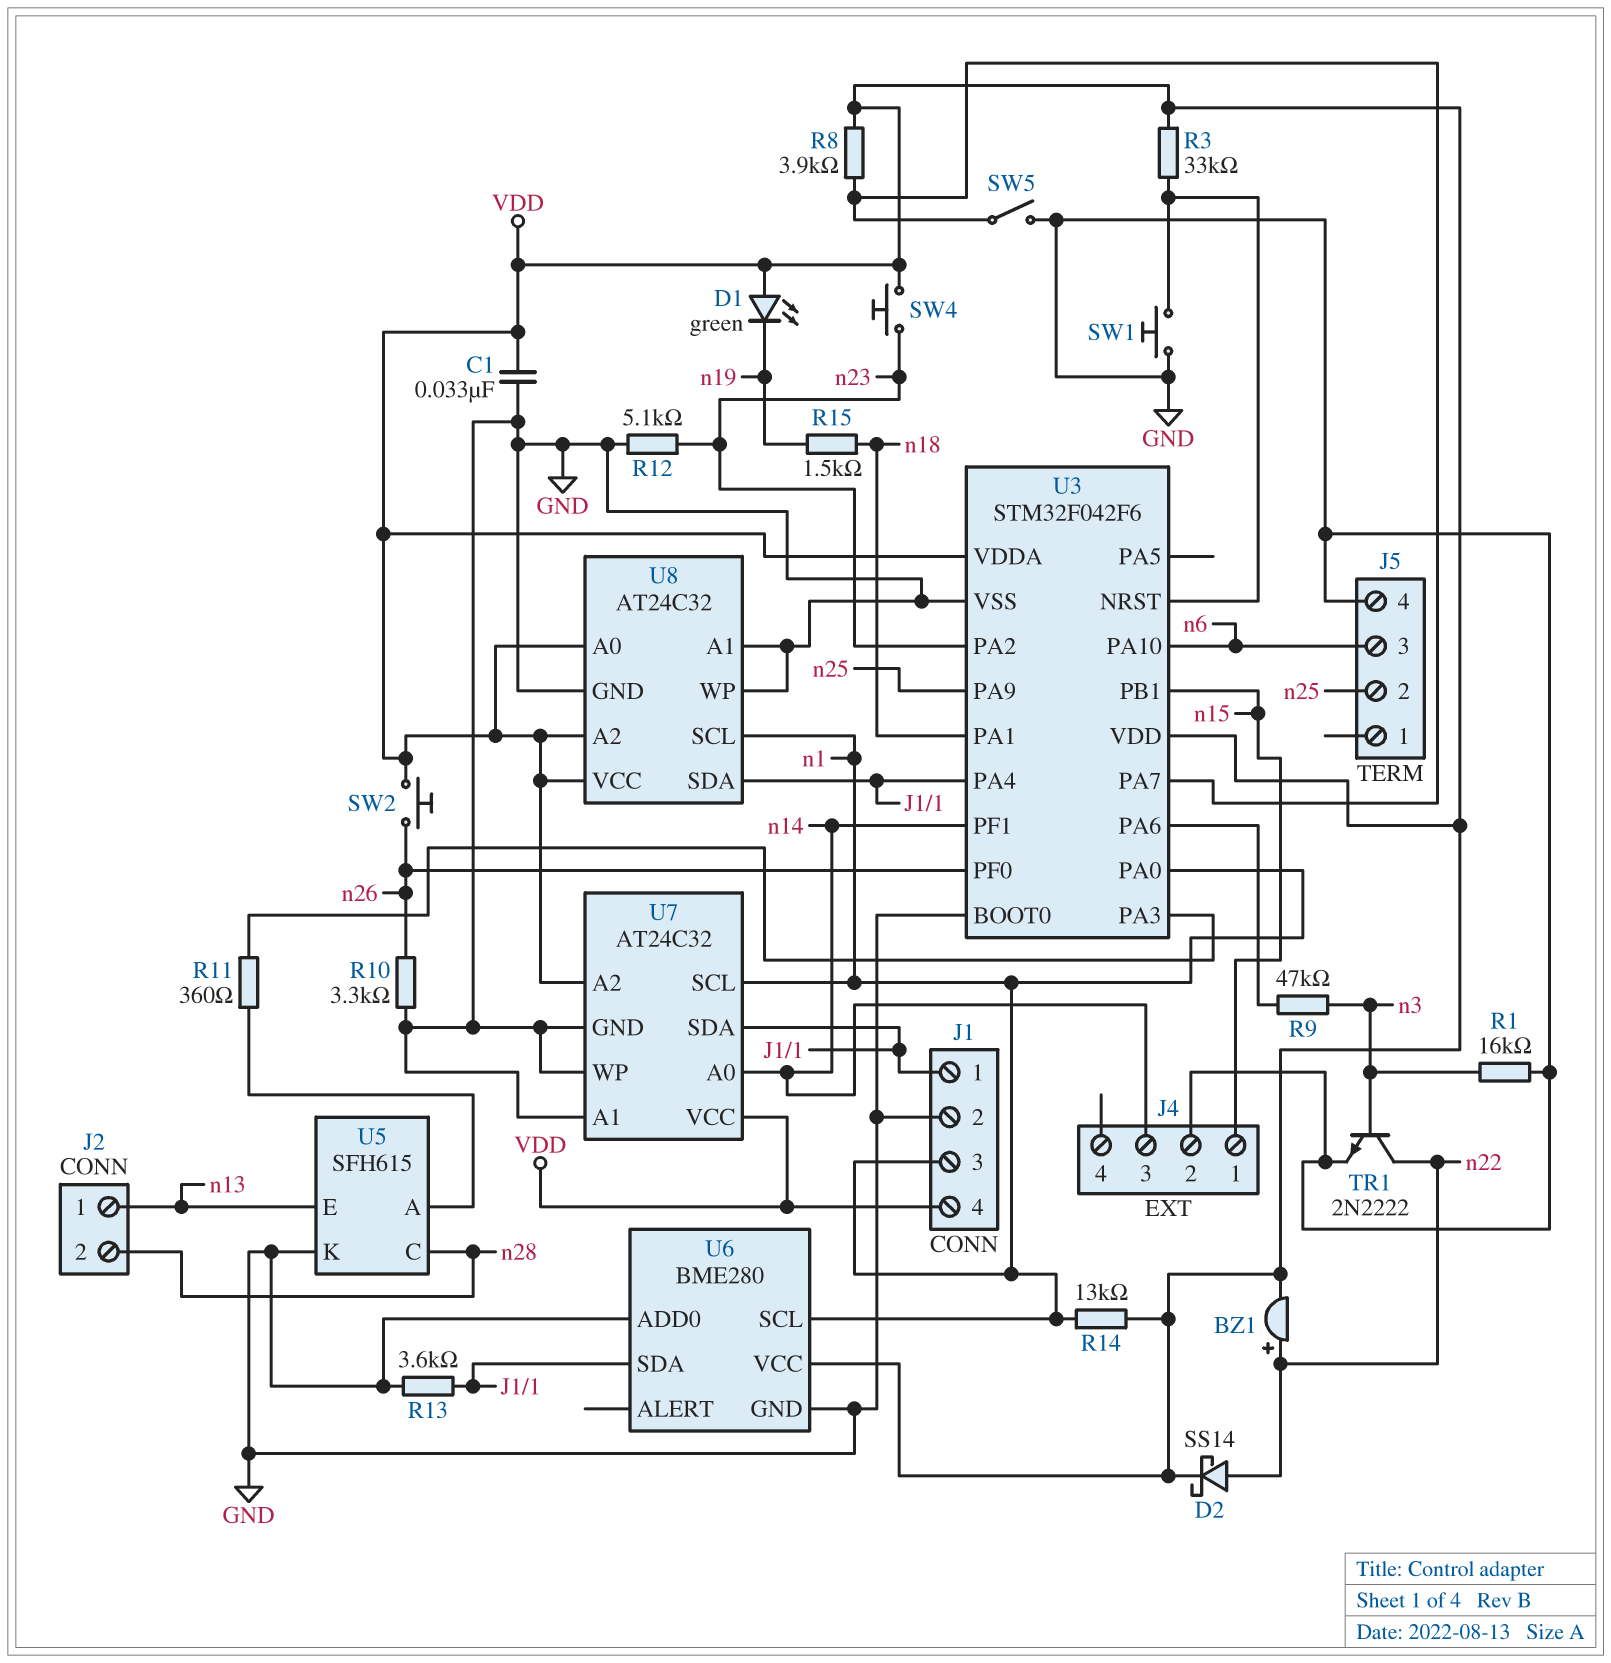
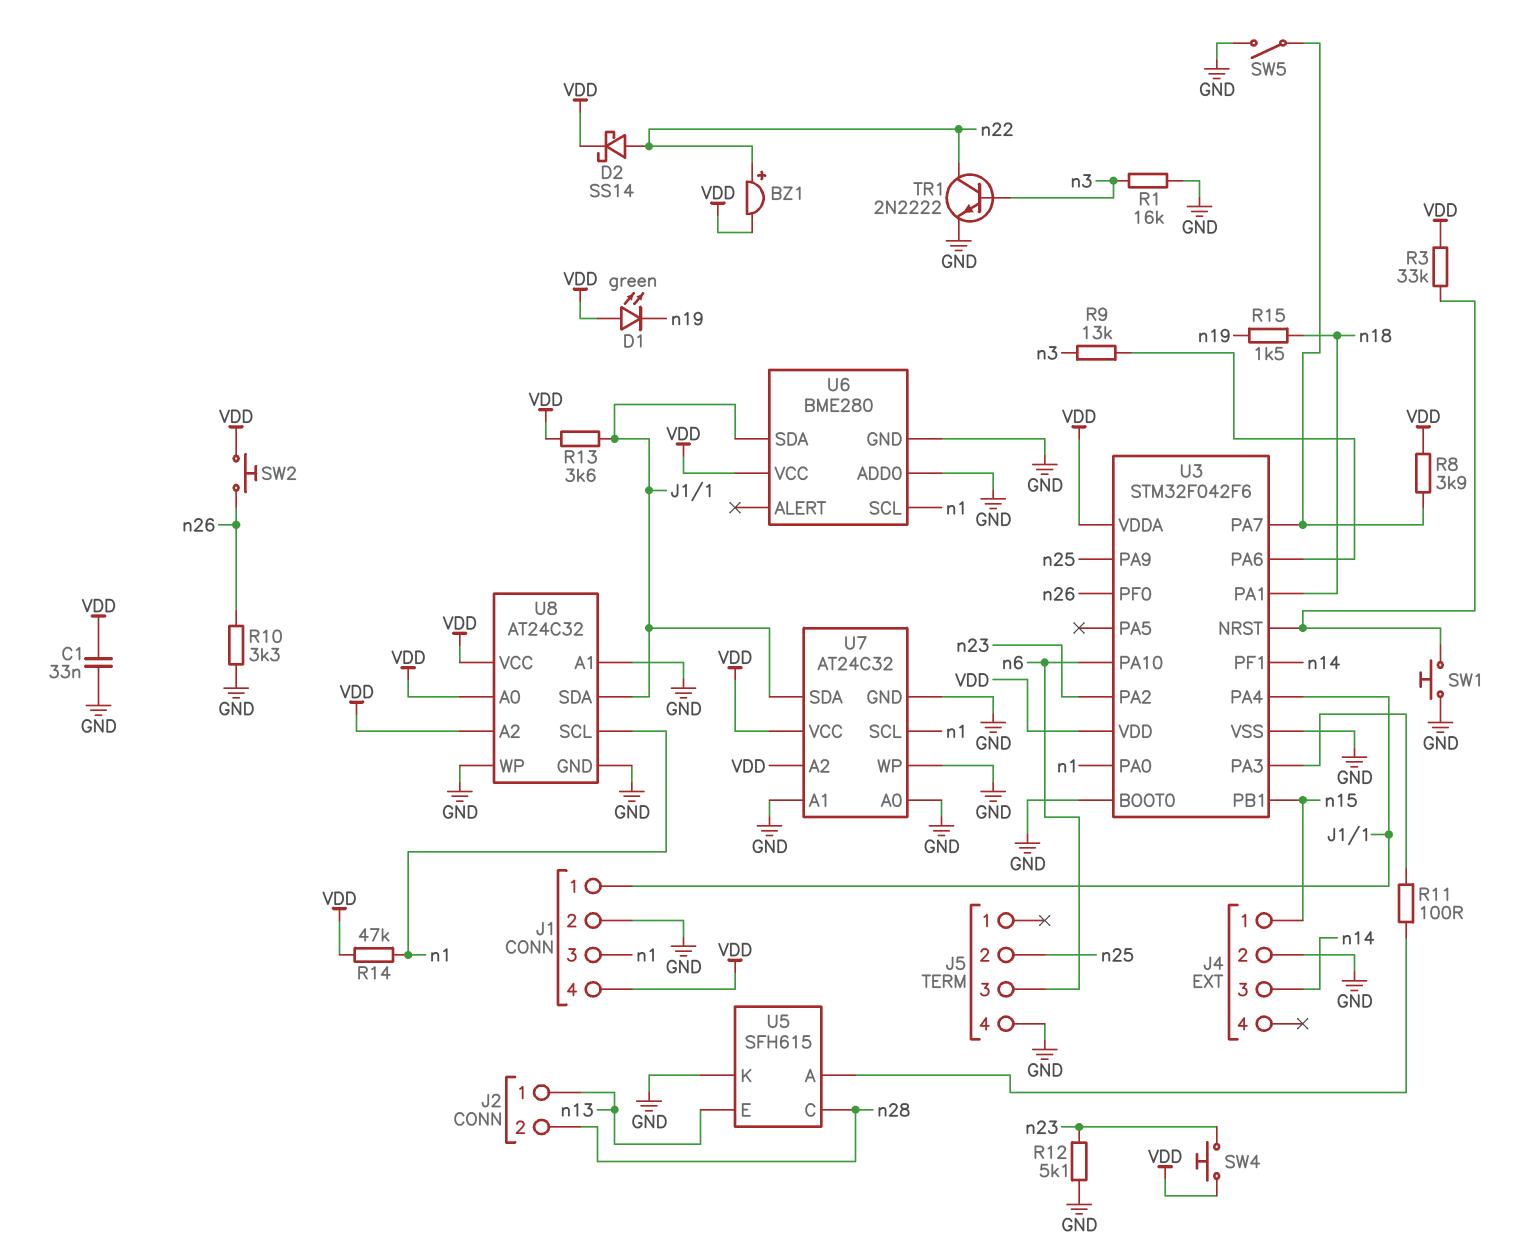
R9: 47k (U3/PA6, n3) -> 13k (U3/PA6, n3)
R11: 360 (U3/PA3, U5/A) -> 100 (U3/PA3, U5/A)
R13: 3.6k (GND, J1/1) -> 3.6k (J1/1, VDD)
R14: 13k (VDD, n1) -> 47k (VDD, n1)
U7 pin A0: n14 -> GND

